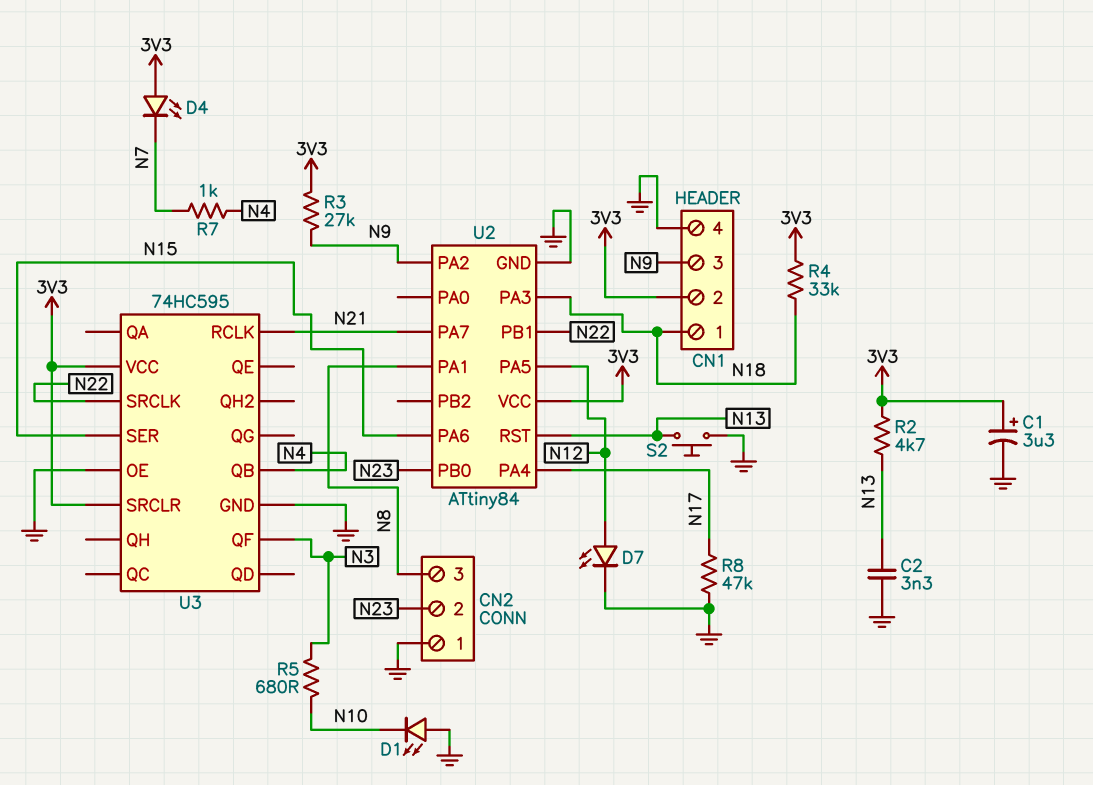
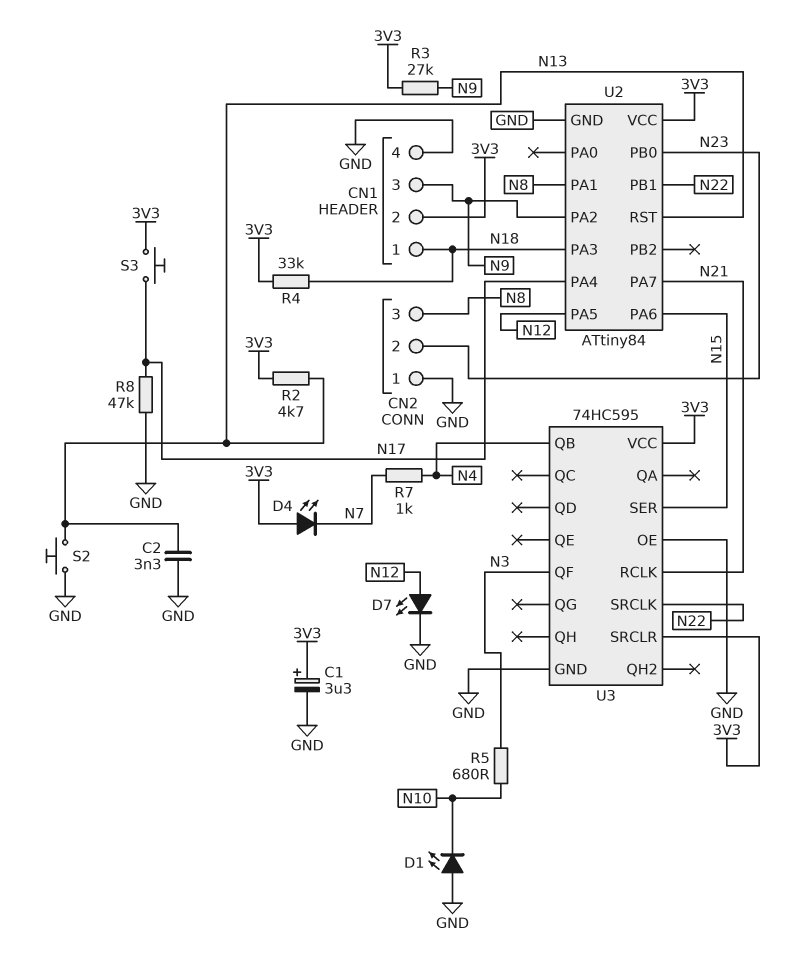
S3: none -> button (3V3, N17)

